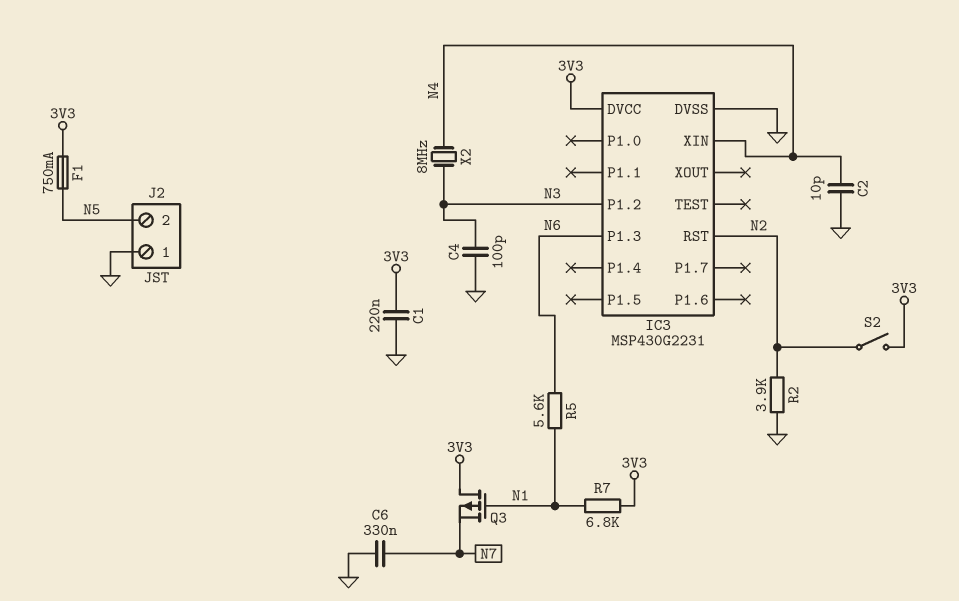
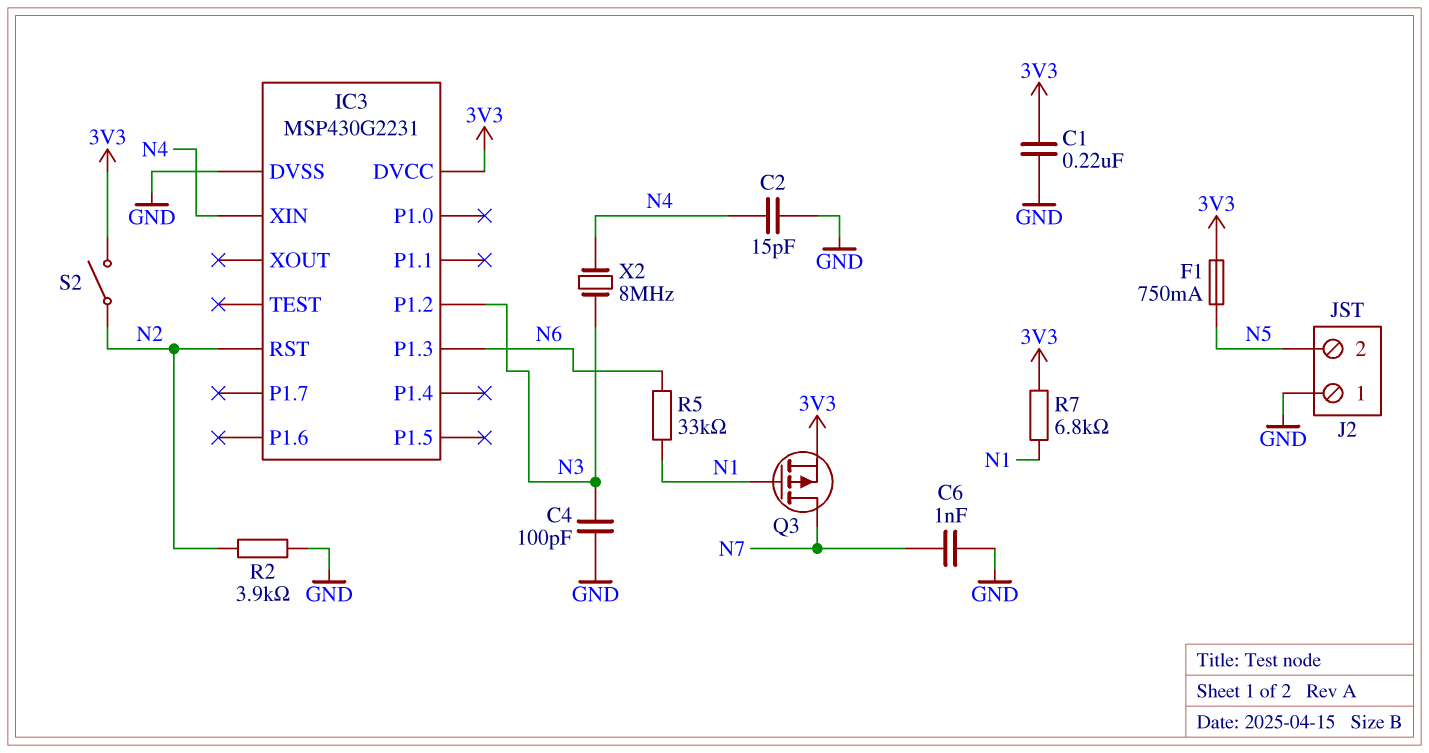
C2: 10pF (GND, N4) -> 15pF (GND, N4)
C6: 330nF (GND, N7) -> 1nF (GND, N7)
Q3: PMOS (G N1, D 3V3, S N7) -> PMOS (G N1, D N7, S 3V3)
R5: 5.6k (N1, N6) -> 33k (N1, N6)

